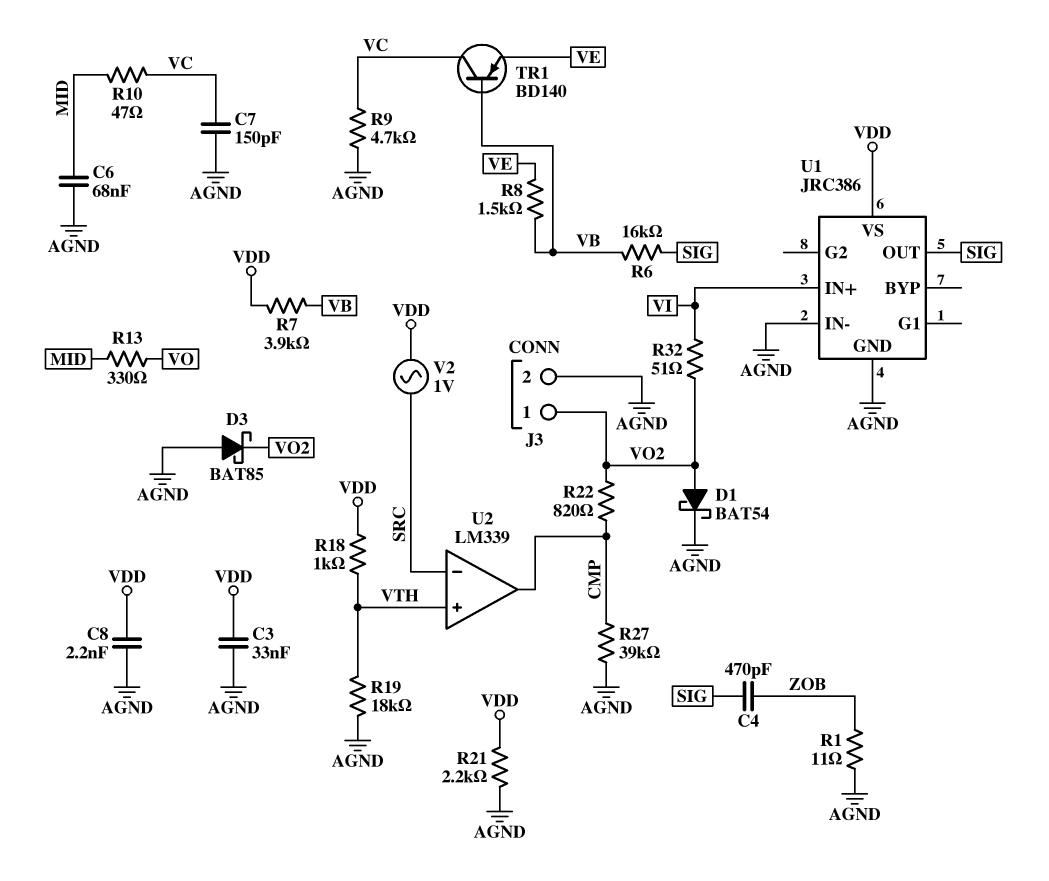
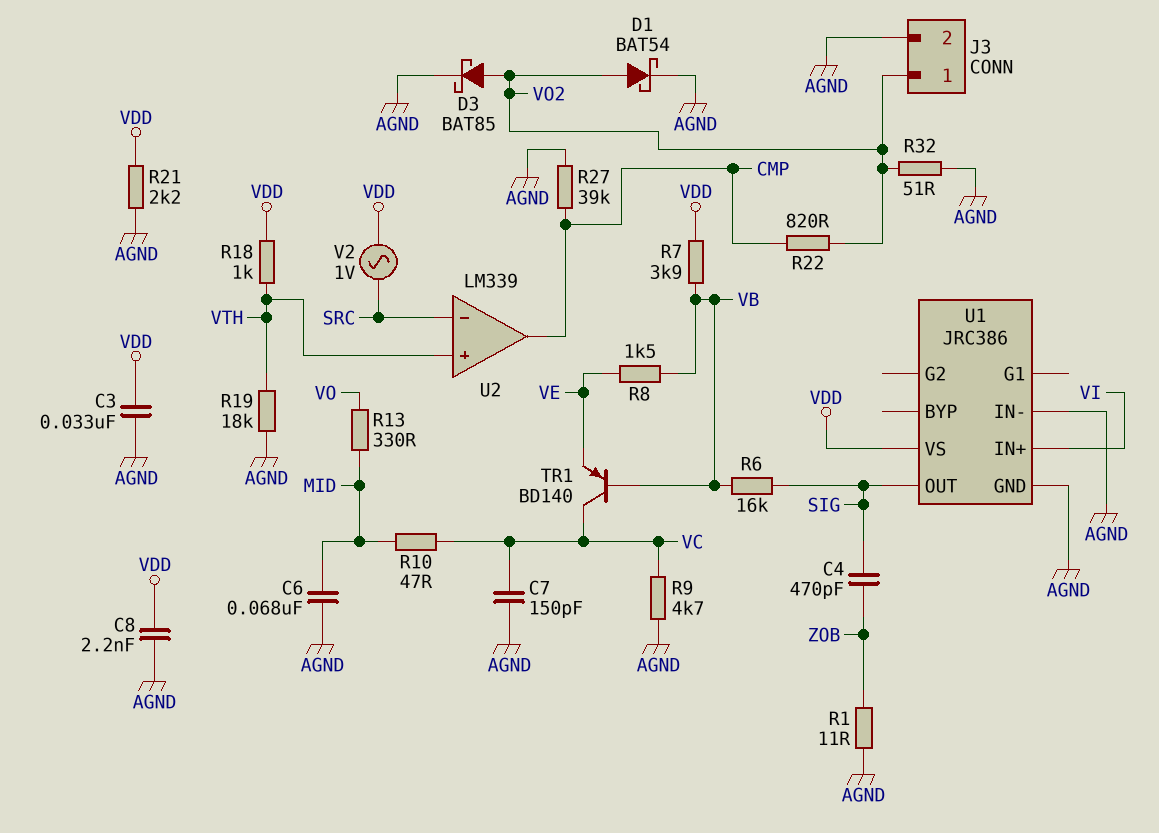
D3: schottky BAT85 (A AGND, K VO2) -> schottky BAT85 (A VO2, K AGND)
R32: 51 (VI, VO2) -> 51 (AGND, VO2)

